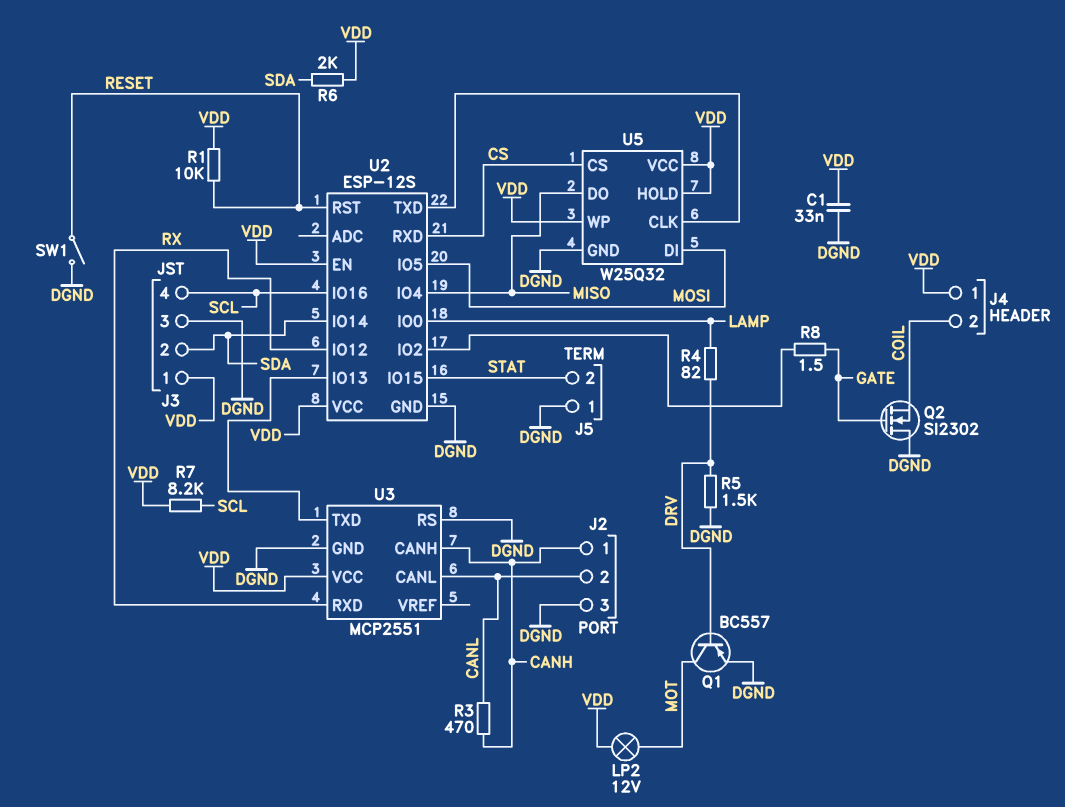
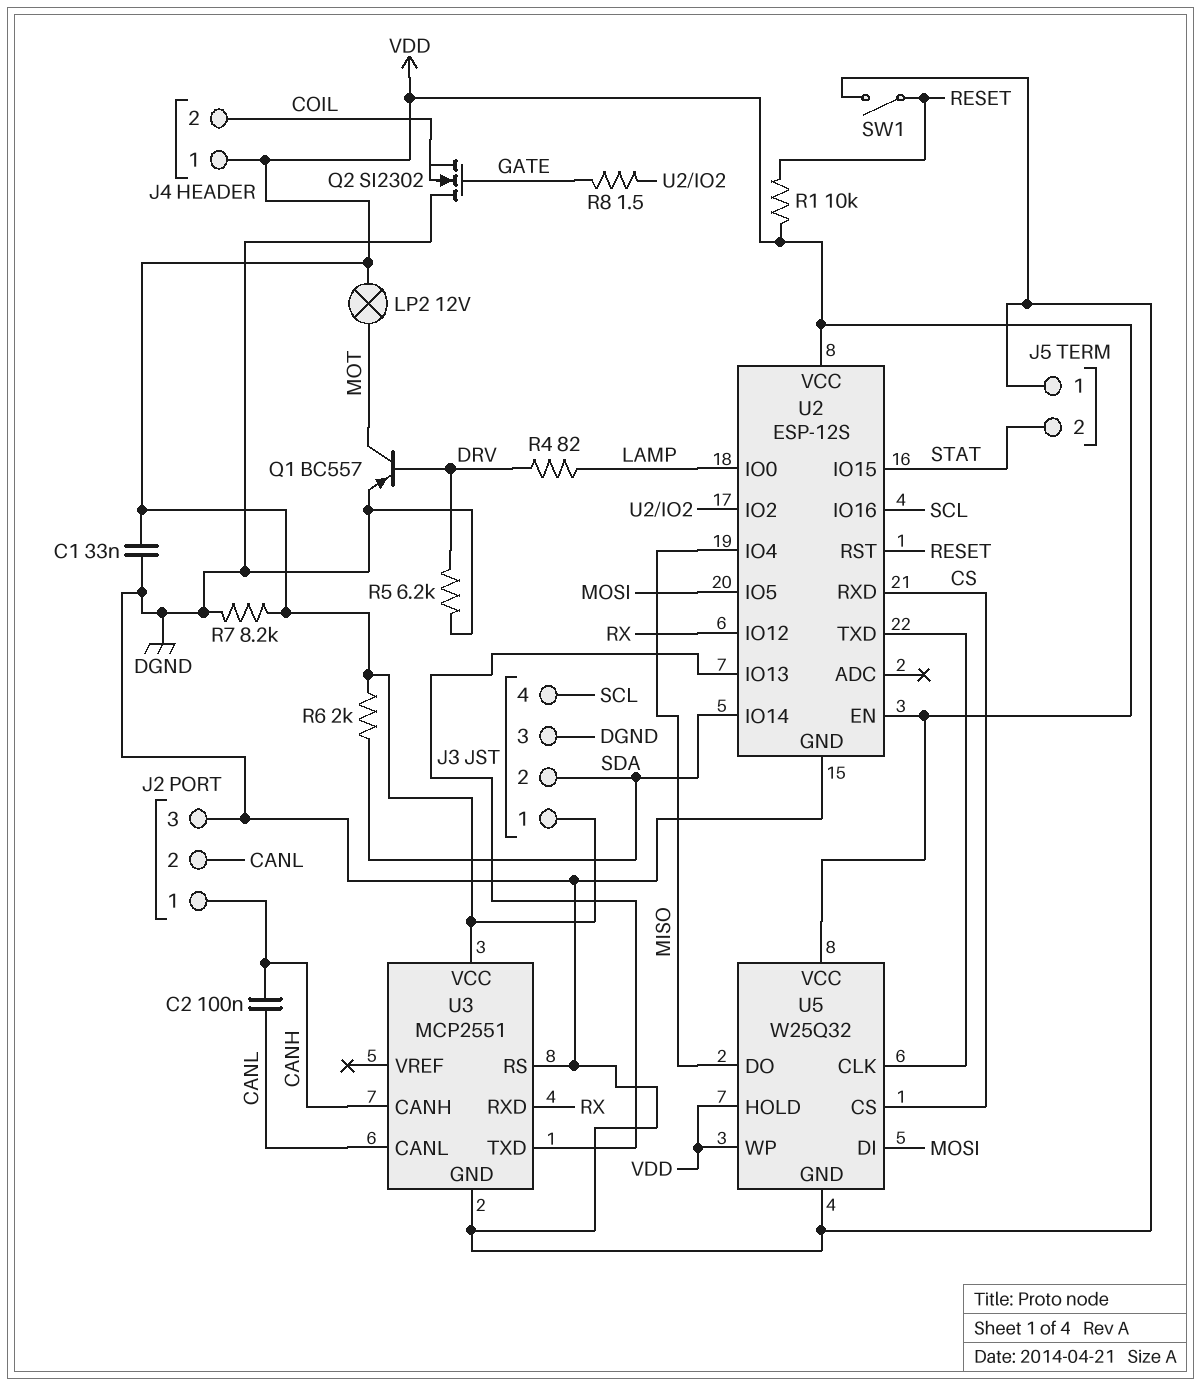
C2: none -> 100nF (CANH, CANL)
R3: 470 (CANH, CANL) -> none
R5: 1.5k (DGND, DRV) -> 6.2k (DGND, DRV)
R7: 8.2k (SCL, VDD) -> 8.2k (DGND, VDD)

